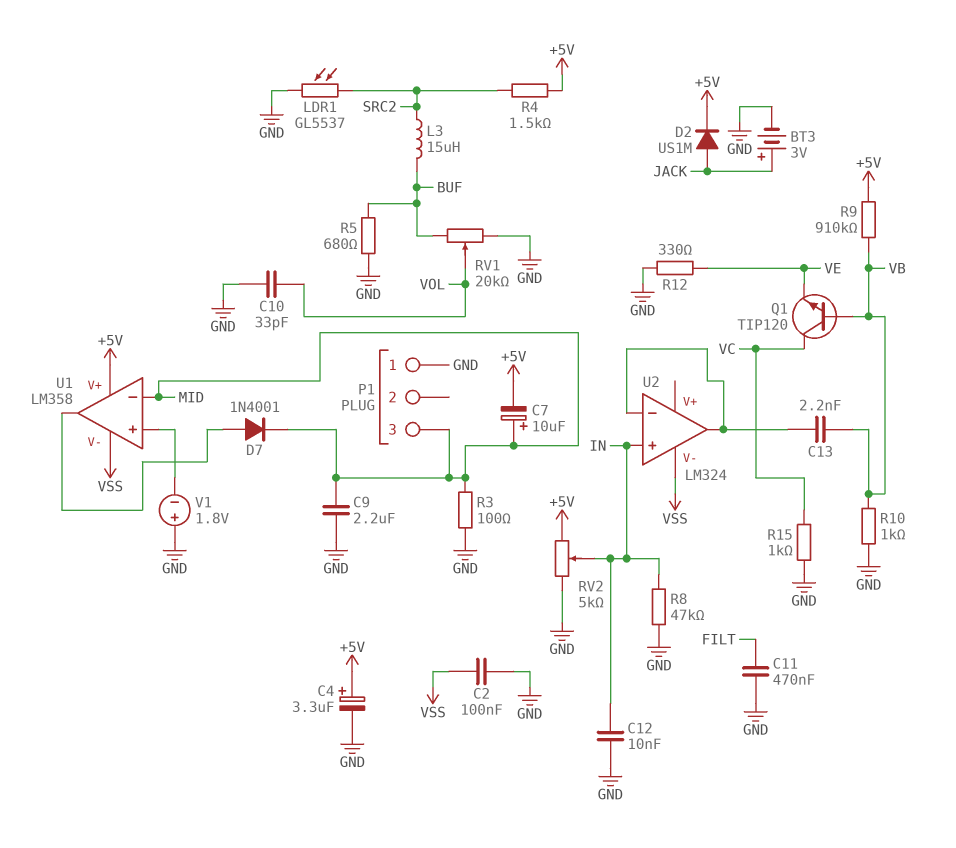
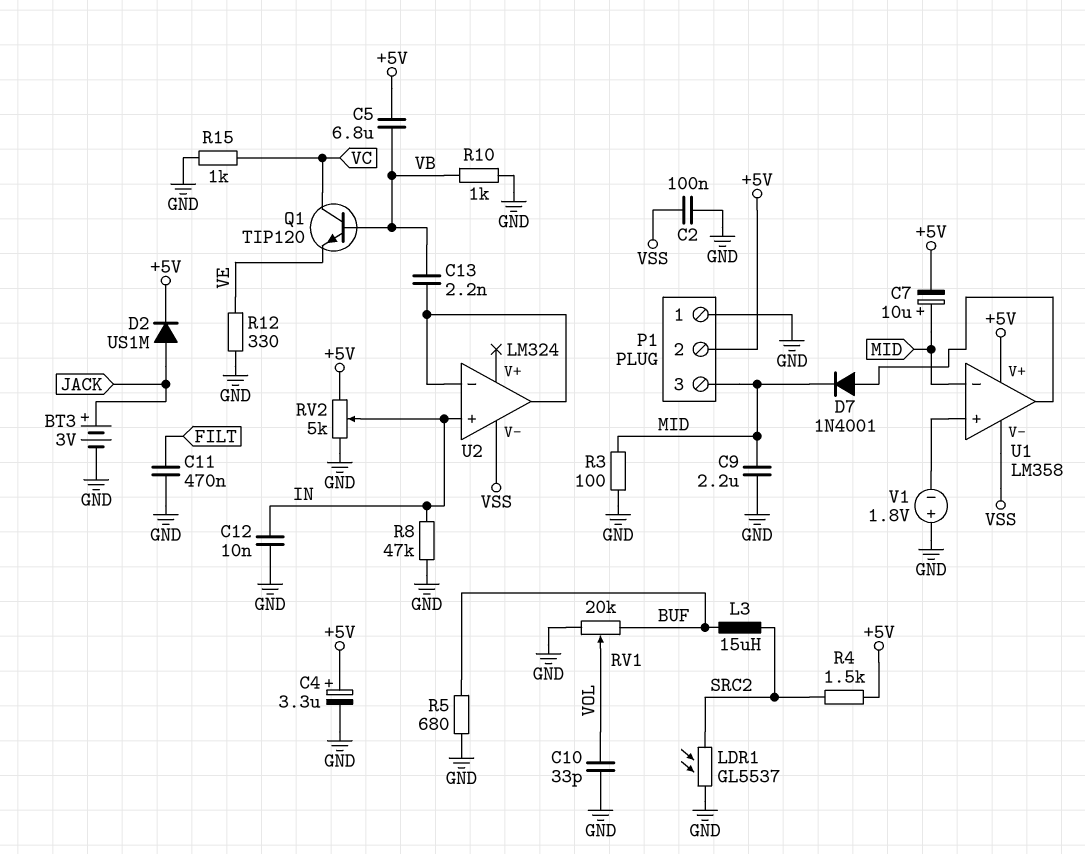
C5: none -> 6.8uF (+5V, VB)
P1 pin 2: none -> +5V
R9: 910k (+5V, VB) -> none

